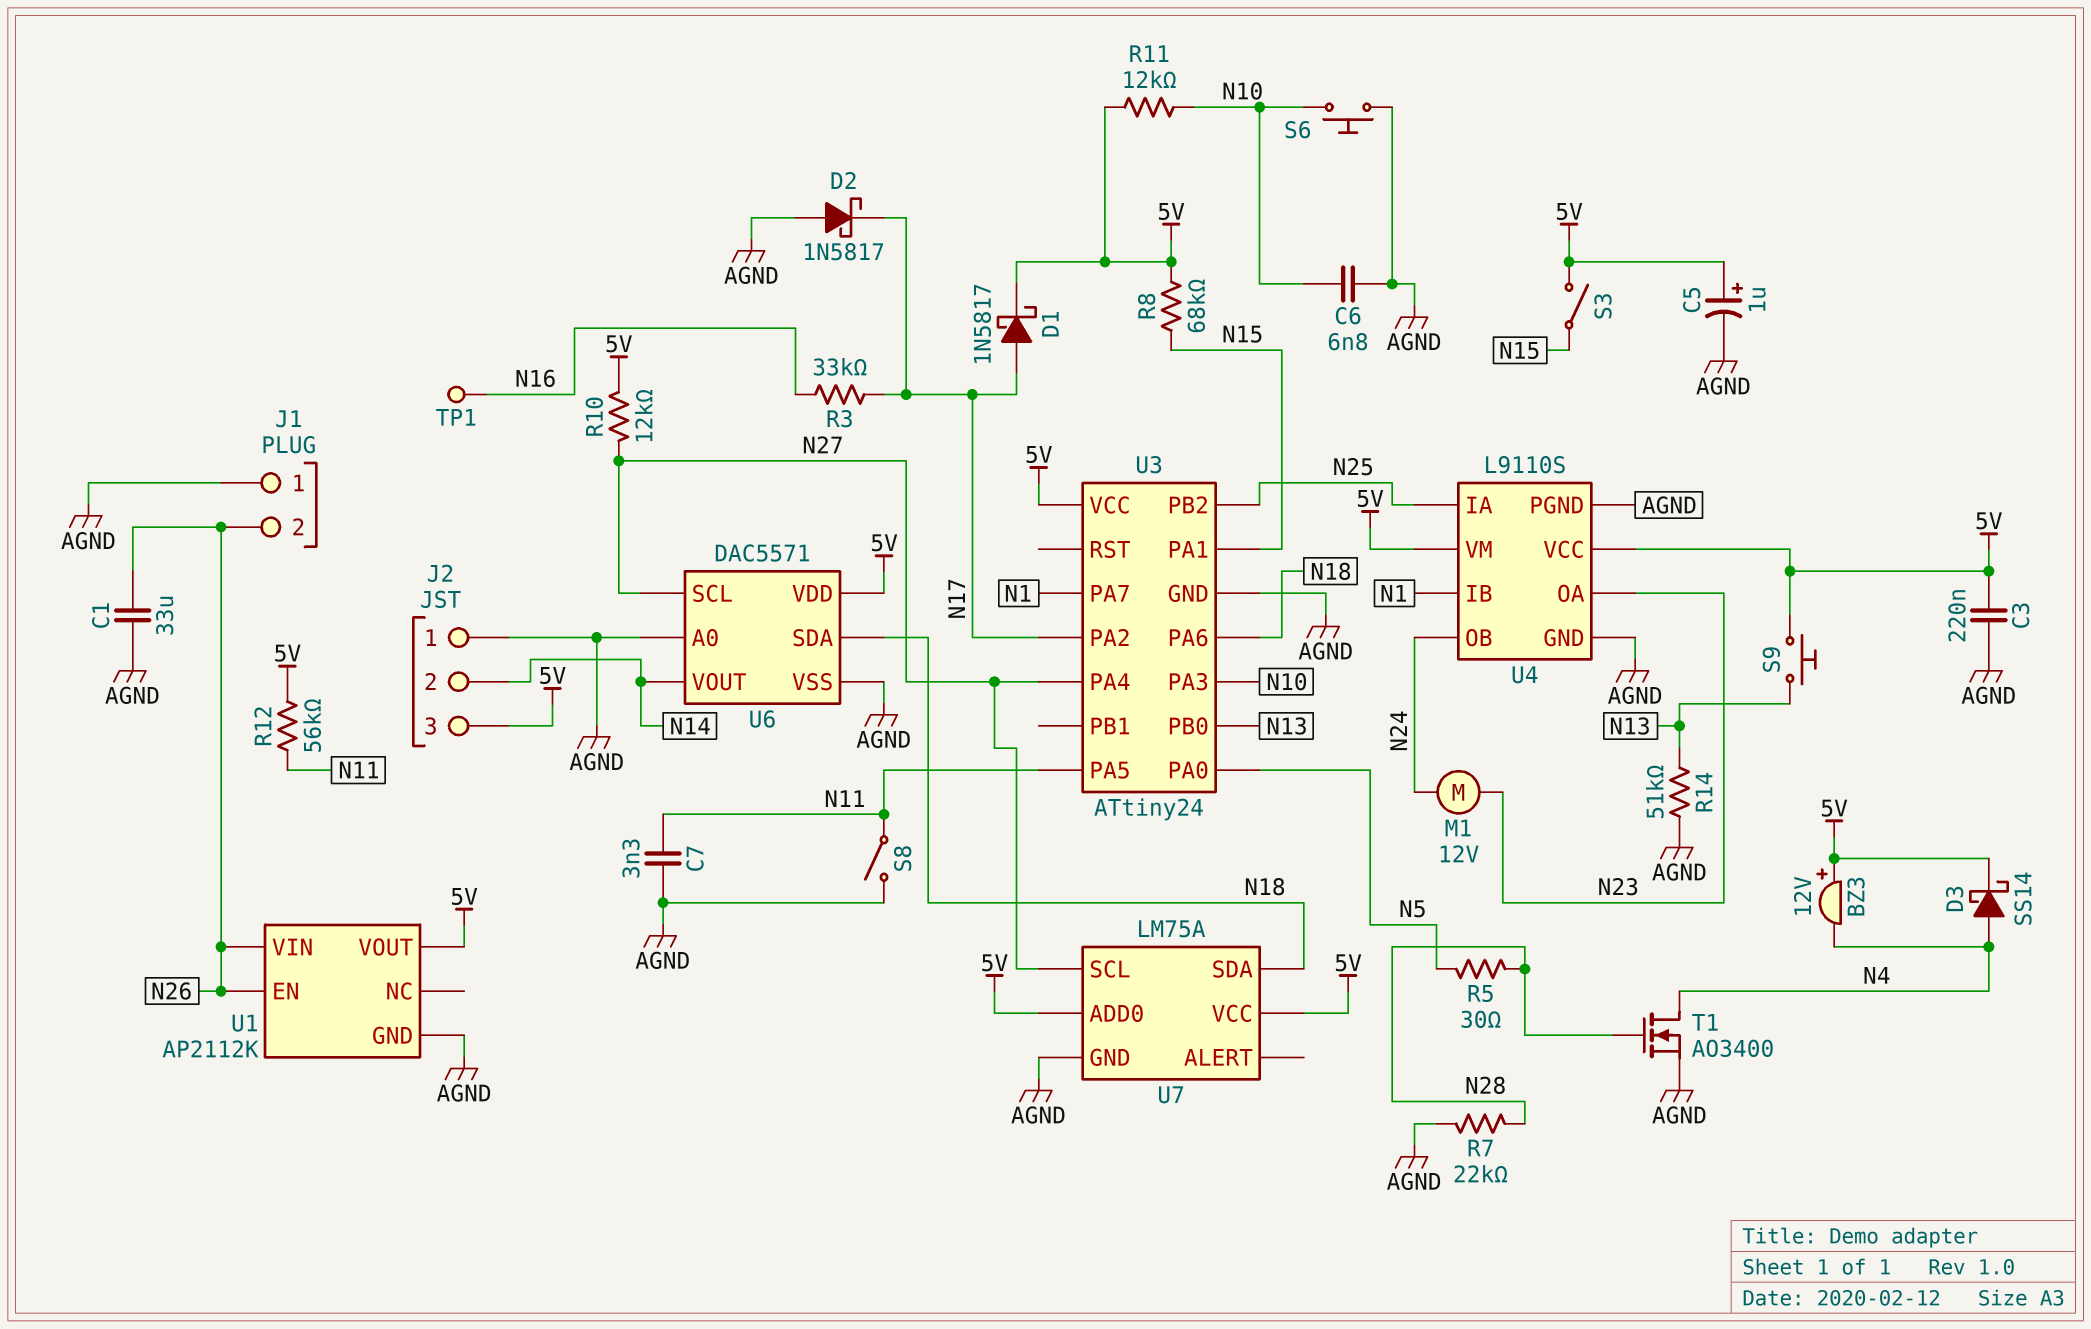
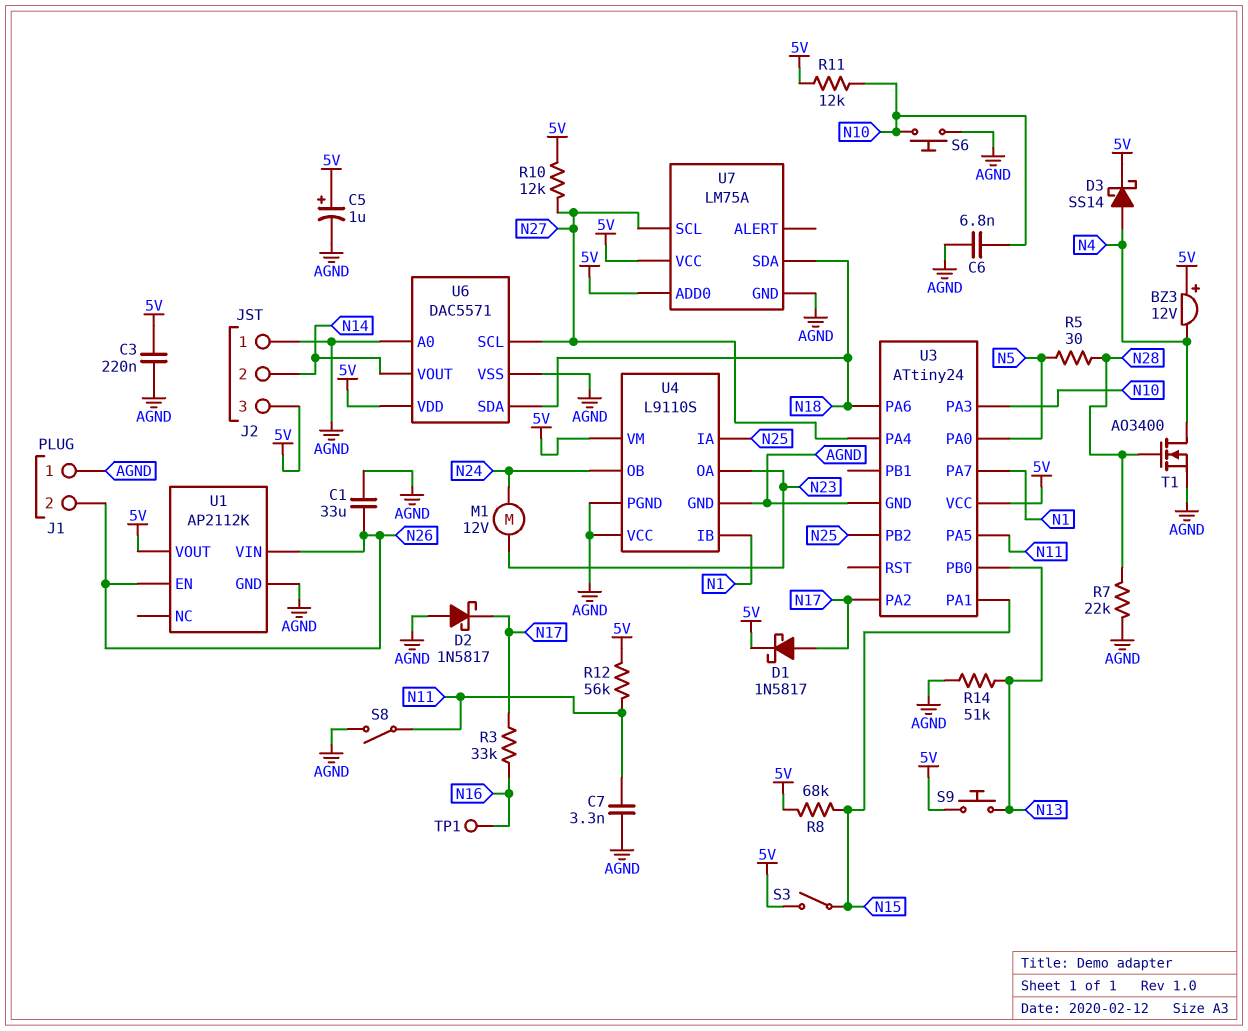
U4 pin VCC: 5V -> AGND

